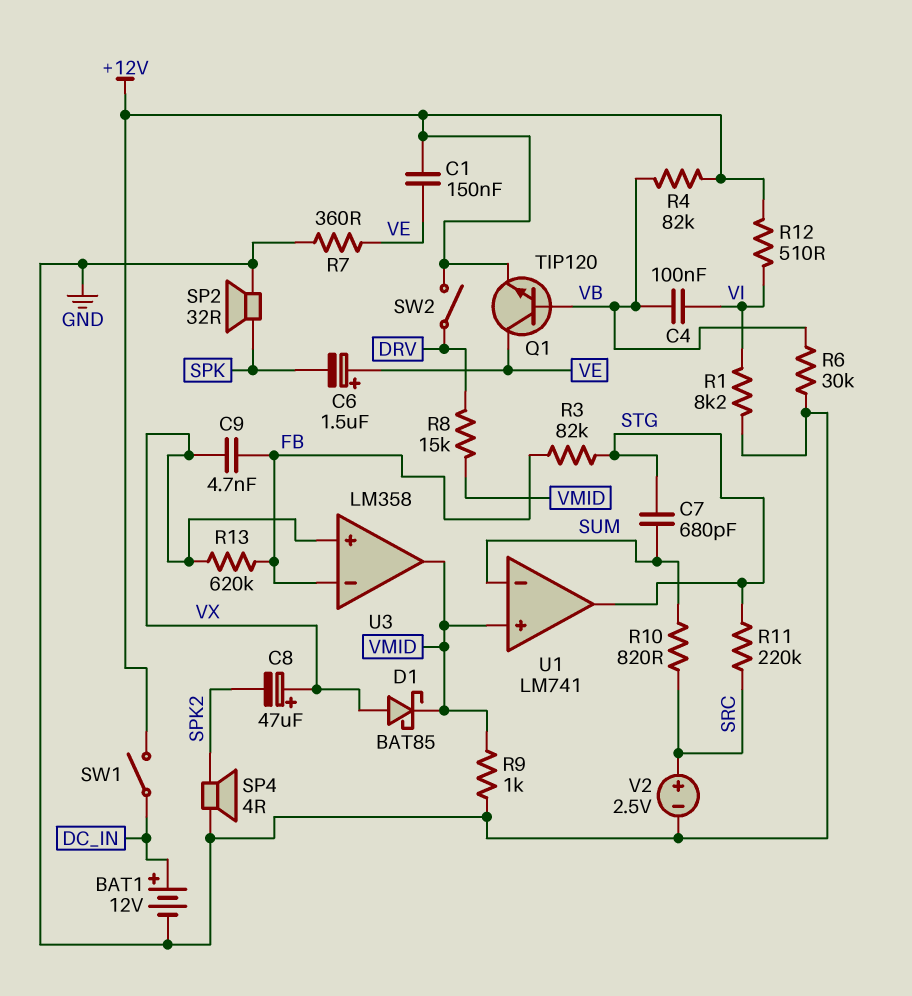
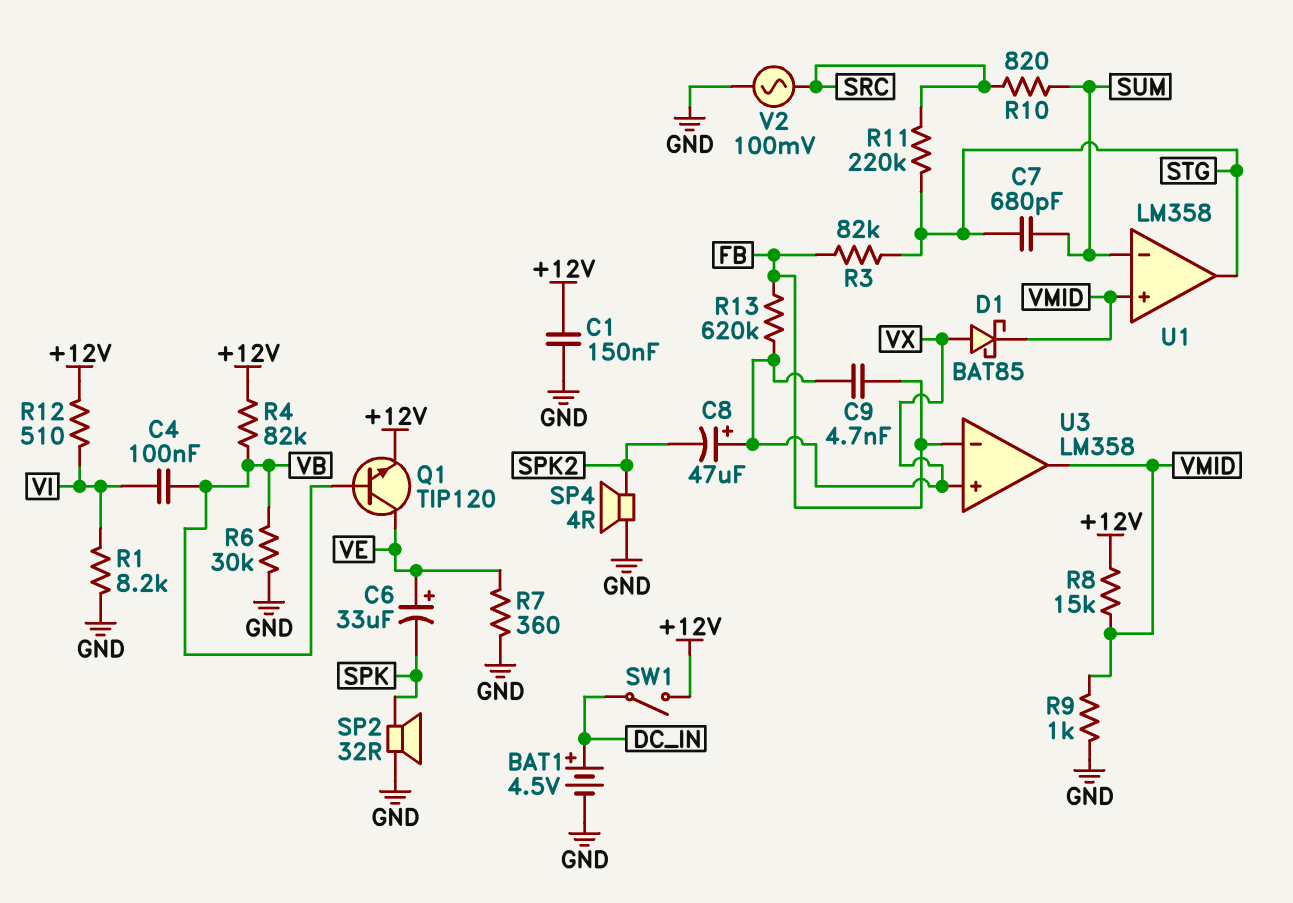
BAT1: 12V (plus DC_IN, minus GND) -> 4.5V (plus DC_IN, minus GND)
C1: 150nF (+12V, VE) -> 150nF (+12V, GND)
C6: 1.5uF (plus VE, minus SPK) -> 33uF (plus VE, minus SPK)
R8: 15k (DRV, VMID) -> 15k (+12V, VMID)
SW2: switch (+12V, DRV) -> none
U1: LM741 -> LM358
V2: 2.5V (plus SRC, minus GND) -> AC 100mV (GND, SRC)

